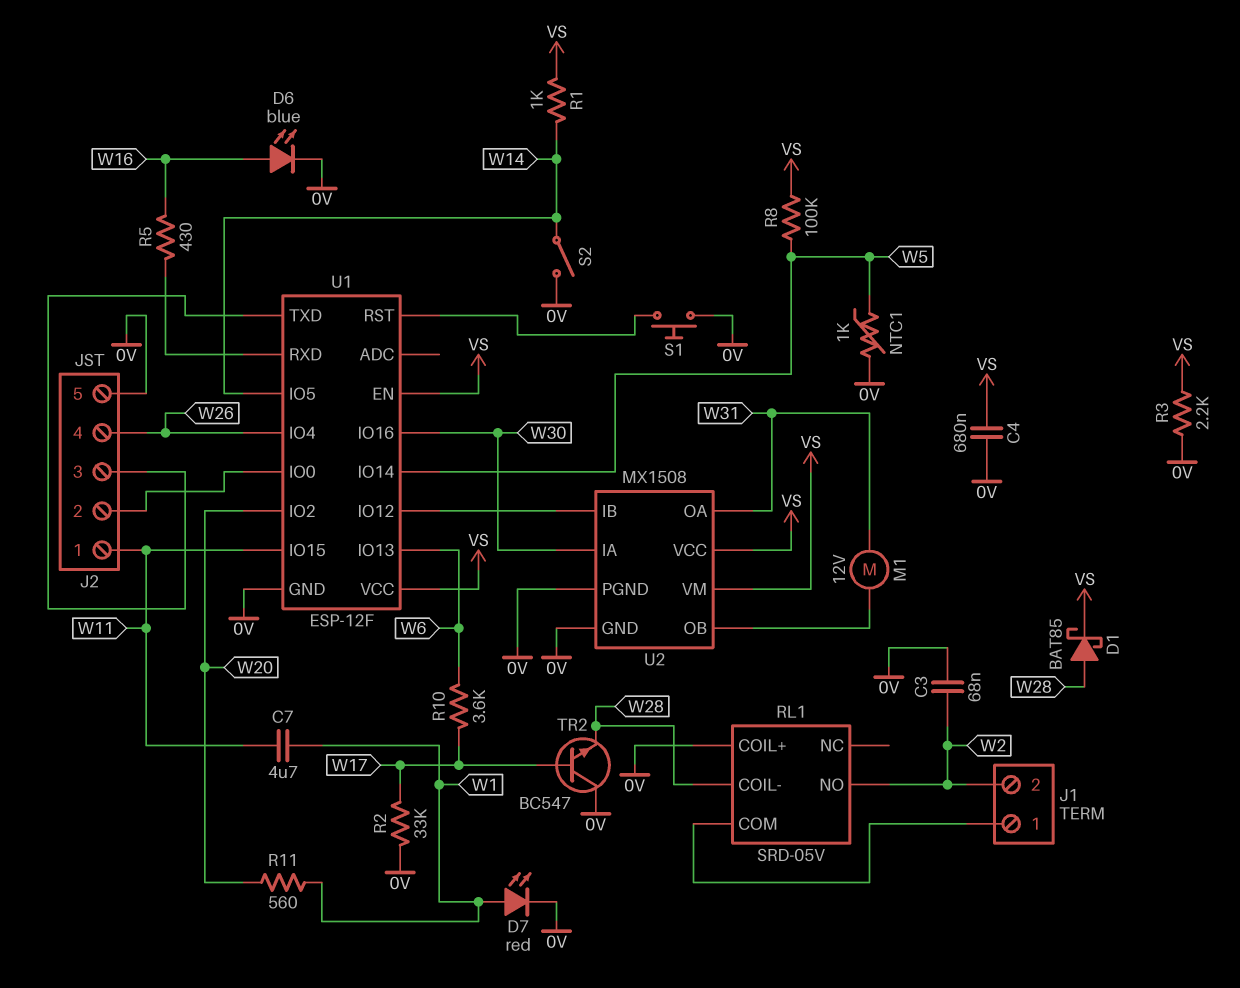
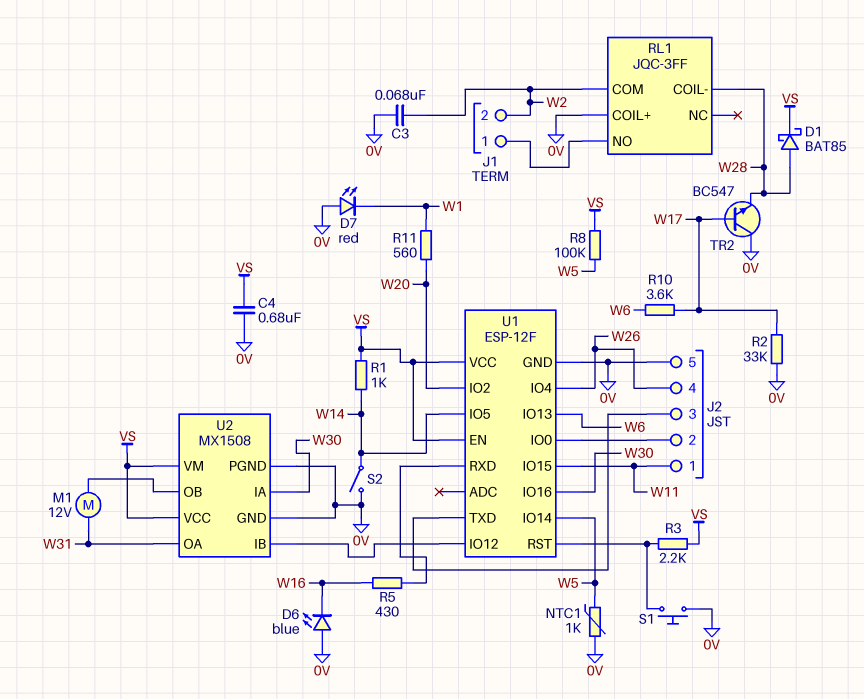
C7: 4.7uF (W1, W11) -> none
D6: LED blue (A W16, K 0V) -> LED blue (A 0V, K W16)
D7: LED red (A W1, K 0V) -> LED red (A 0V, K W1)
R3: 2.2k (0V, VS) -> 2.2k (U1/RST, VS)
RL1: SRD-05V -> JQC-3FF
RL1 pin COM: J1/1 -> W2
RL1 pin NO: W2 -> J1/1

